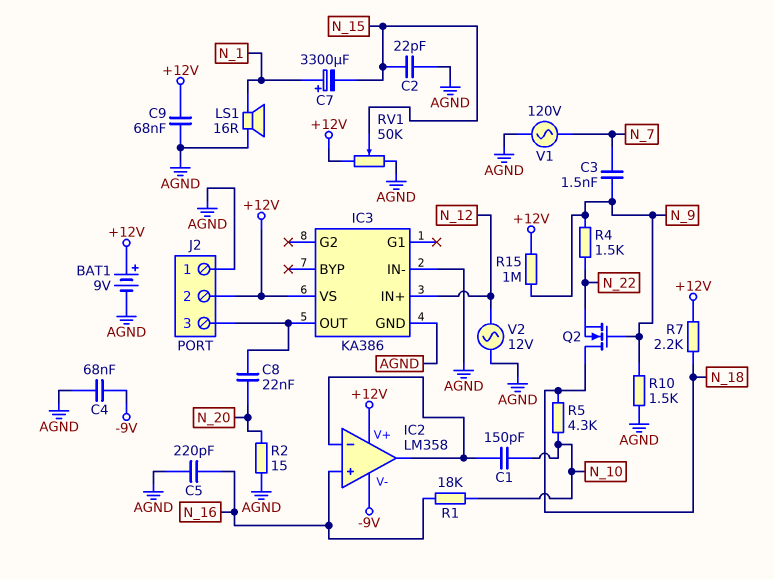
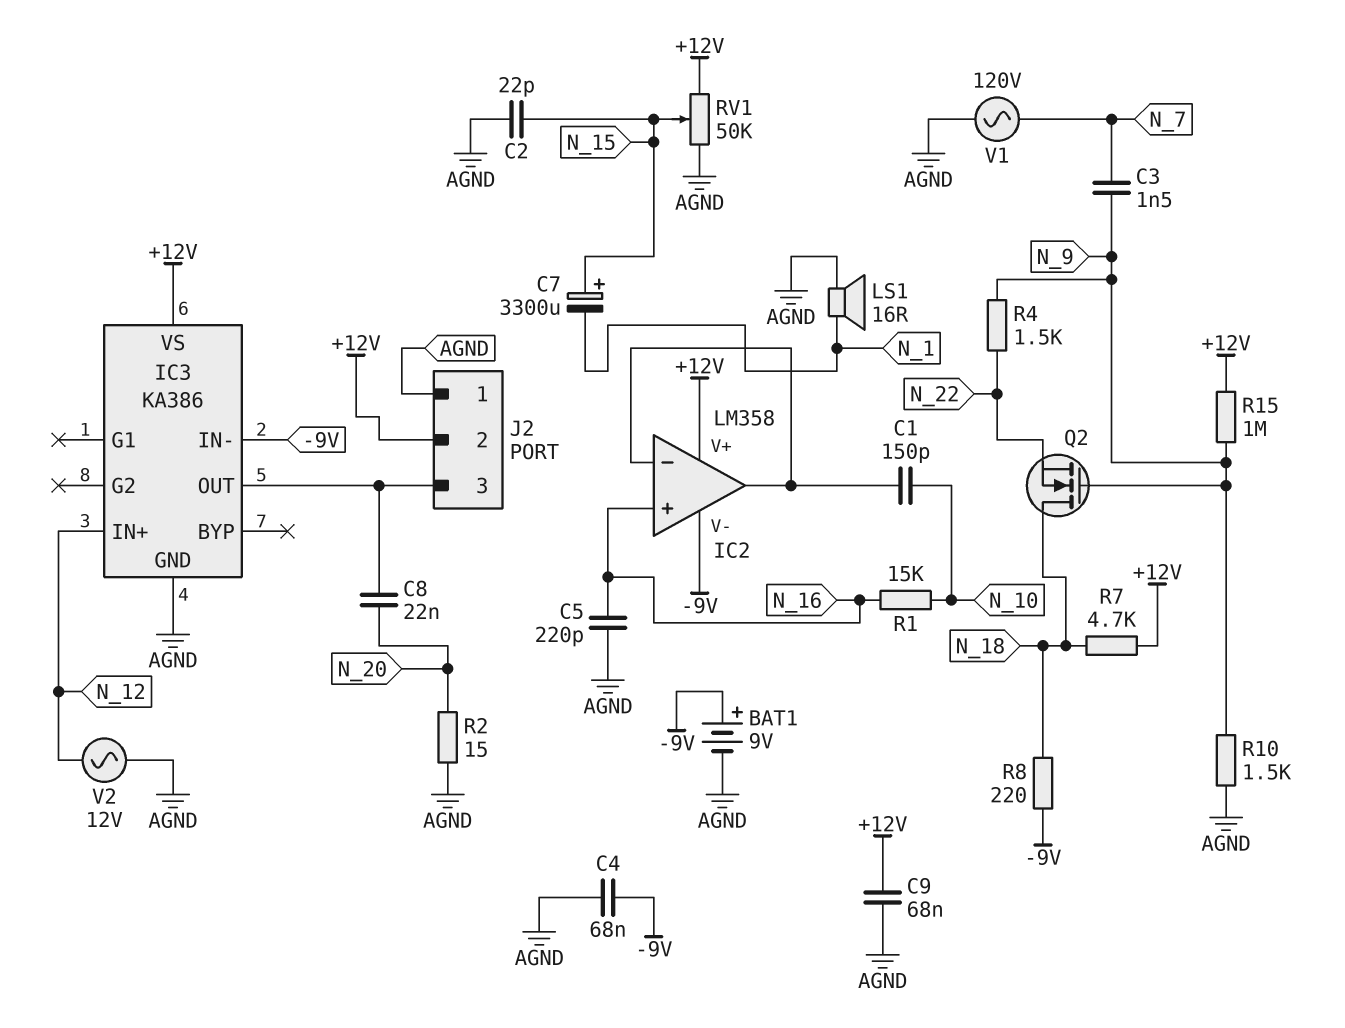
BAT1: 9V (plus +12V, minus AGND) -> 9V (plus -9V, minus AGND)
C7: 3300uF (plus N_1, minus N_15) -> 3300uF (plus N_15, minus N_1)
IC3 pin IN-: AGND -> -9V
R1: 18k (N_10, N_16) -> 15k (N_10, N_16)
R5: 4.3k (N_10, N_18) -> none
R7: 2.2k (+12V, N_18) -> 4.7k (+12V, N_18)
R8: none -> 220 (-9V, N_18)

